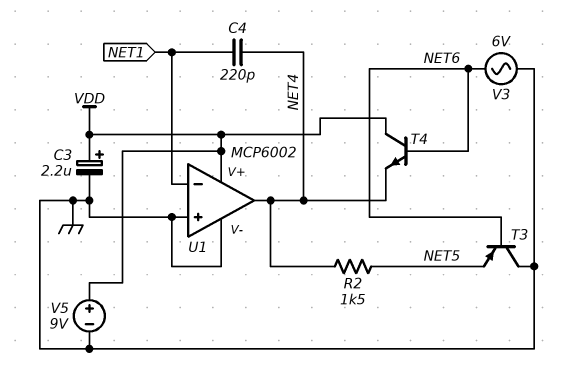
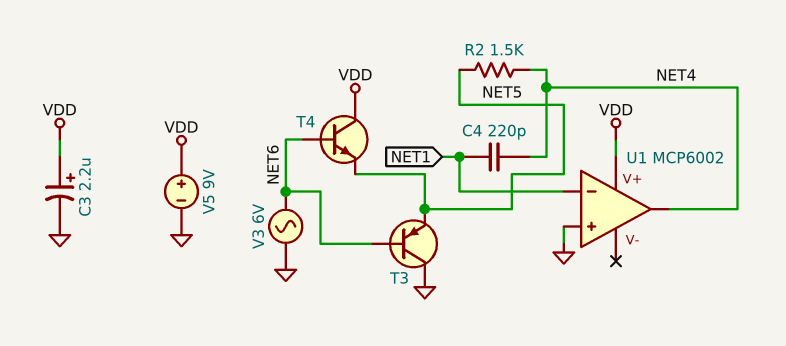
T4: NPN (B NET6, C VDD, E NET4) -> NPN (B NET6, C VDD, E NET5)
U1 pin V-: GND -> none

